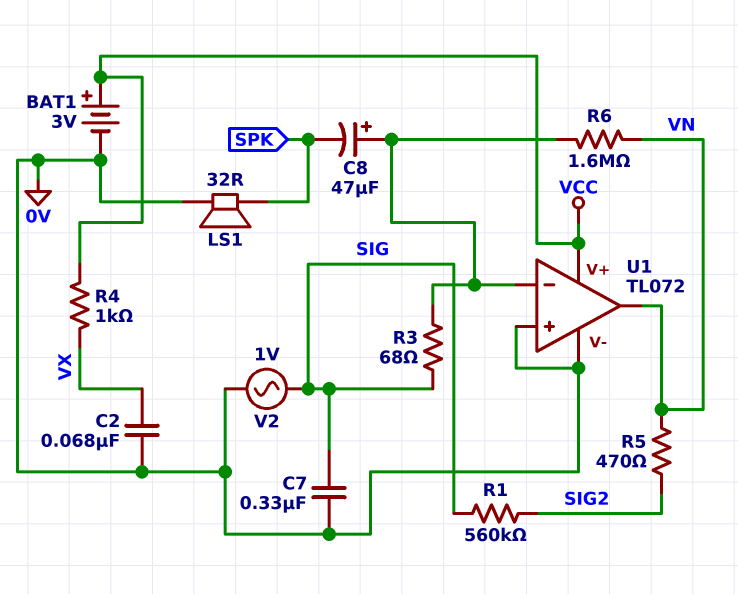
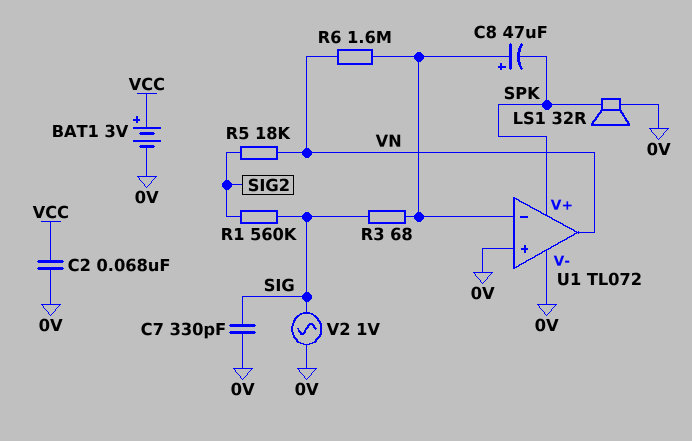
C2: 68nF (0V, VX) -> 68nF (0V, VCC)
C7: 330nF (0V, SIG) -> 330pF (0V, SIG)
R4: 1k (VCC, VX) -> none
R5: 470 (SIG2, VN) -> 18k (SIG2, VN)
U1 pin V+: VCC -> SPK

